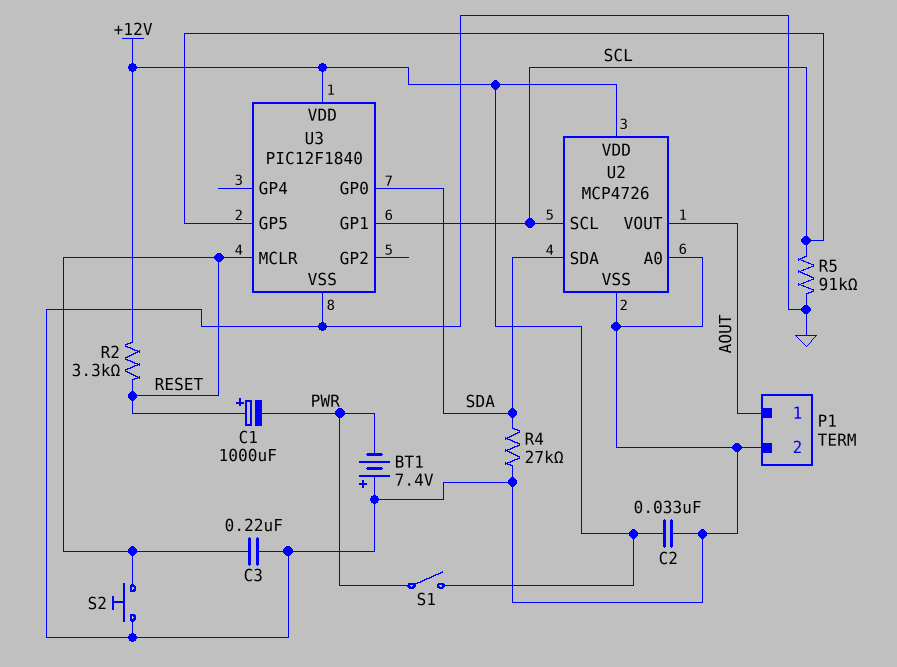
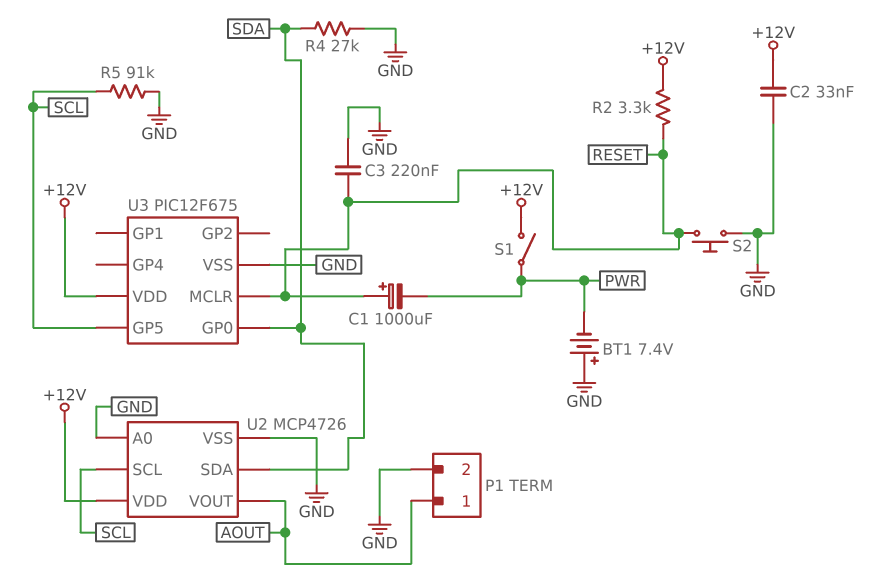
U3: PIC12F1840 -> PIC12F675
U3 pin GP1: SCL -> none

